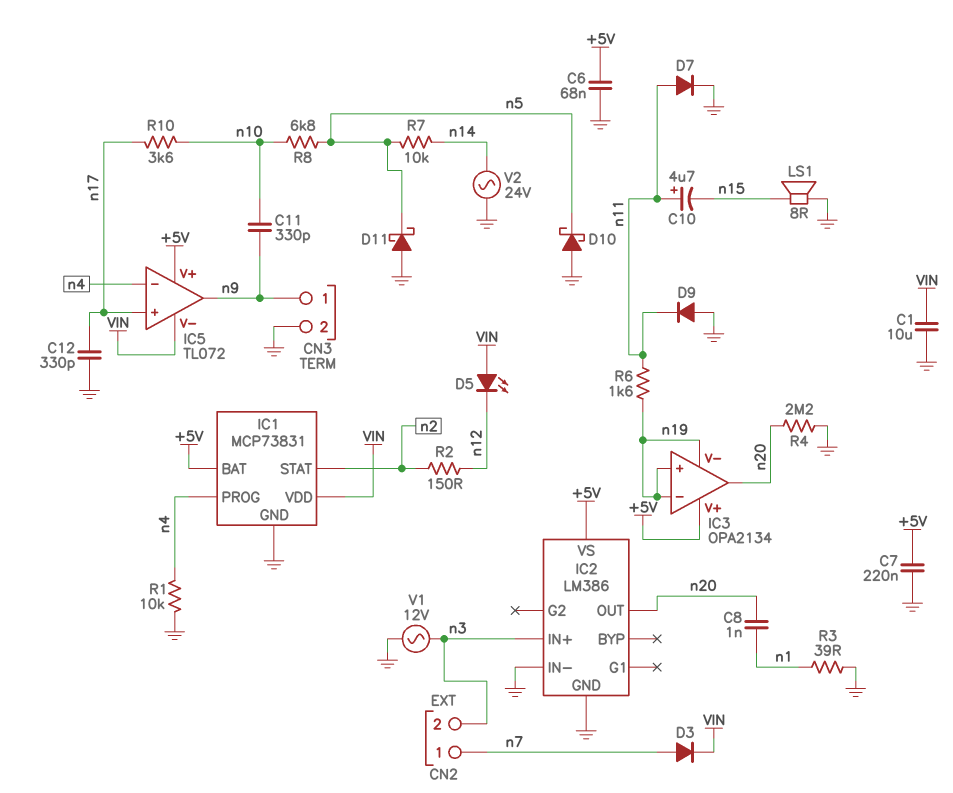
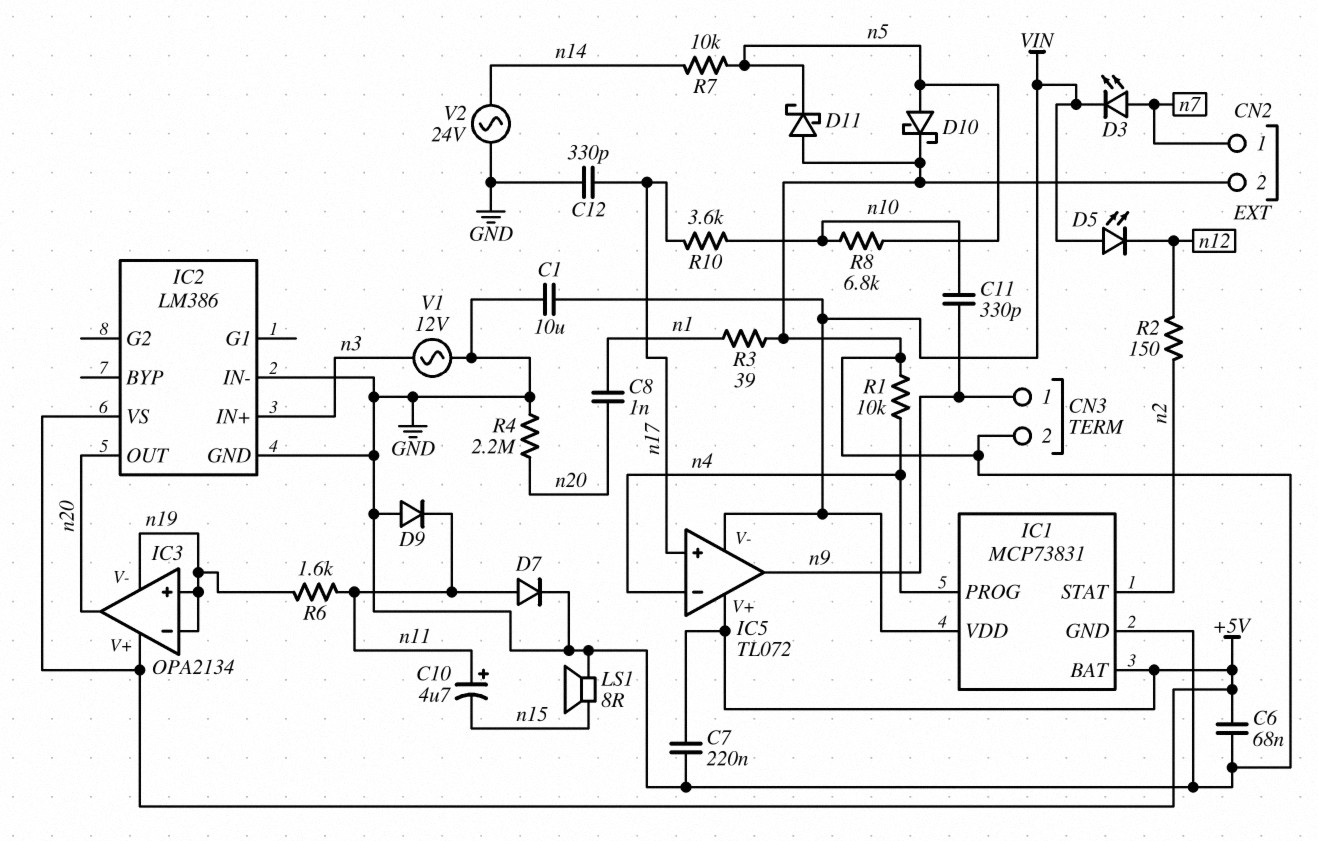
CN2 pin 2: n3 -> GND
D3: diode (A n7, K VIN) -> LED (A n7, K VIN)
D10: schottky (A GND, K n5) -> schottky (A n5, K GND)

